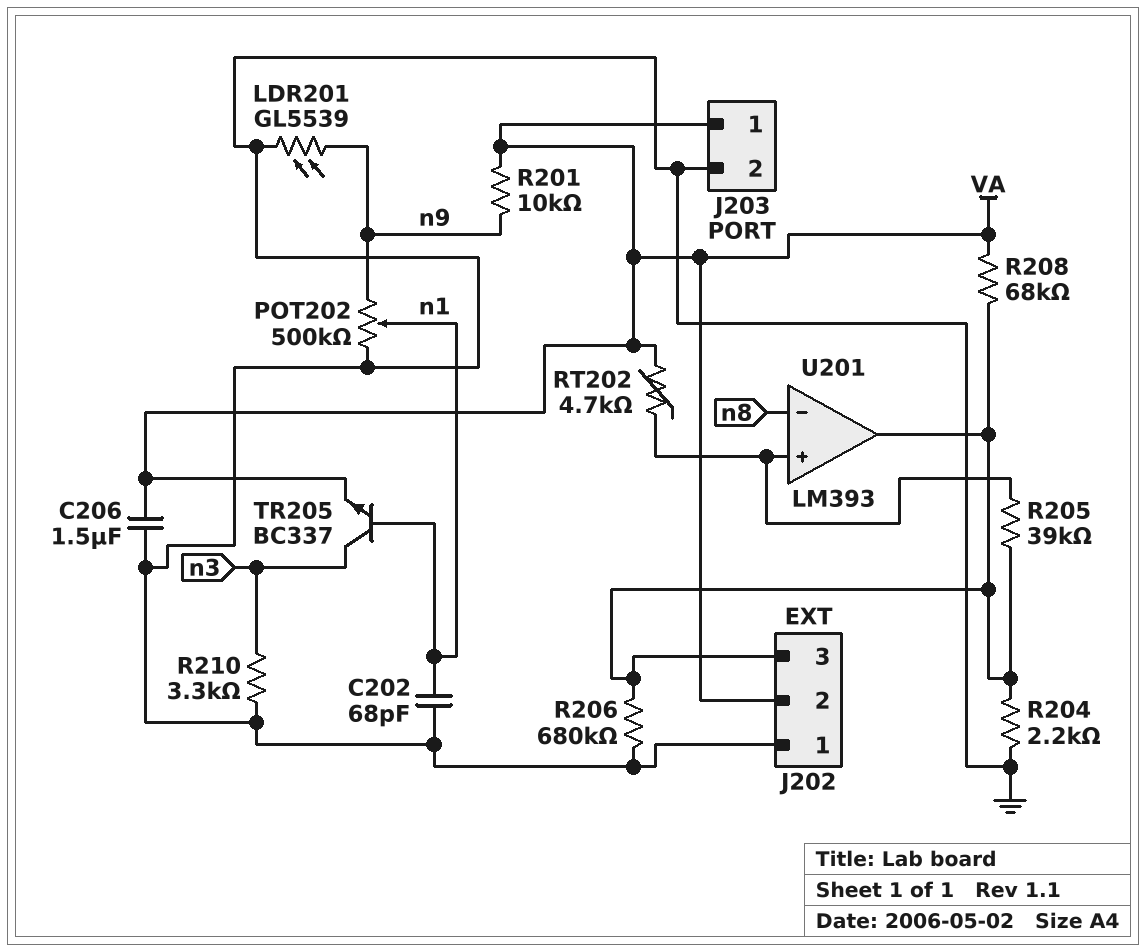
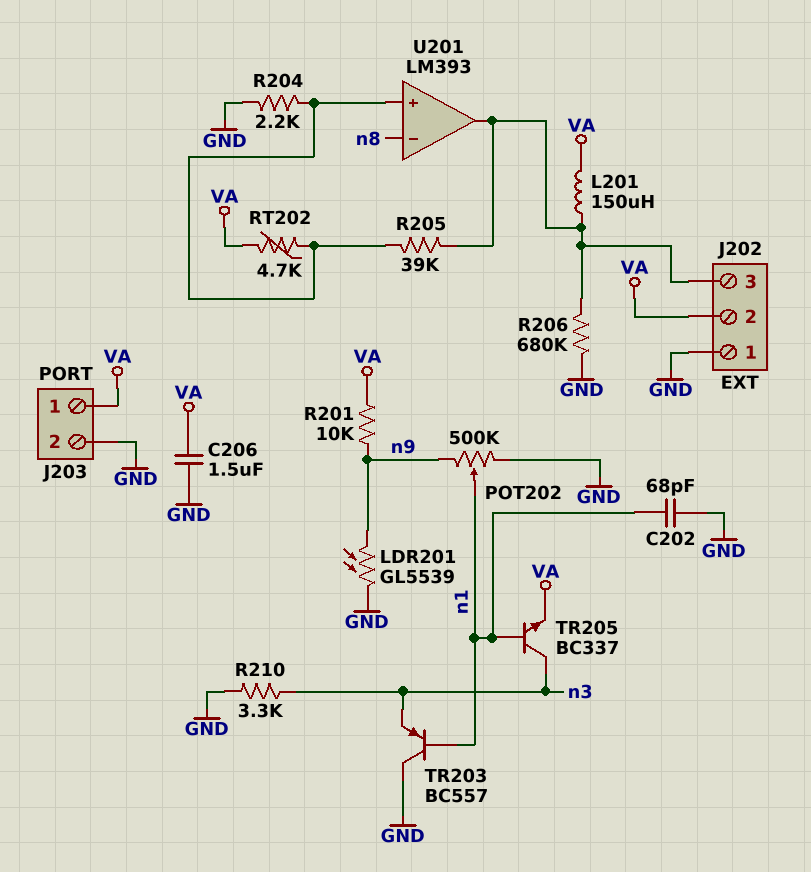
L201: none -> 150uH (J202/3, VA)
R204: 2.2k (GND, J202/3) -> 2.2k (GND, U201/in+)
R208: 68k (J202/3, VA) -> none
TR203: none -> PNP BC557 (B n1, C GND, E n3)

